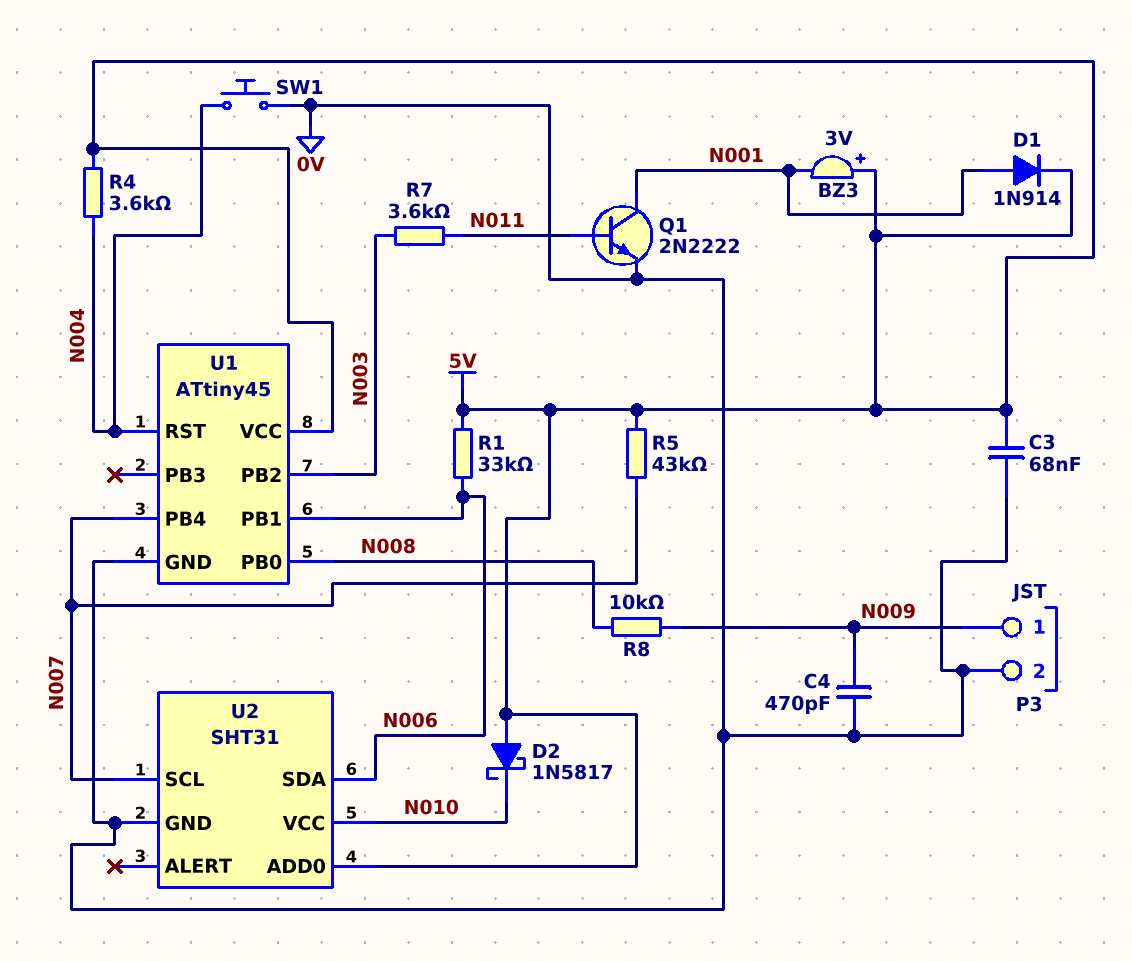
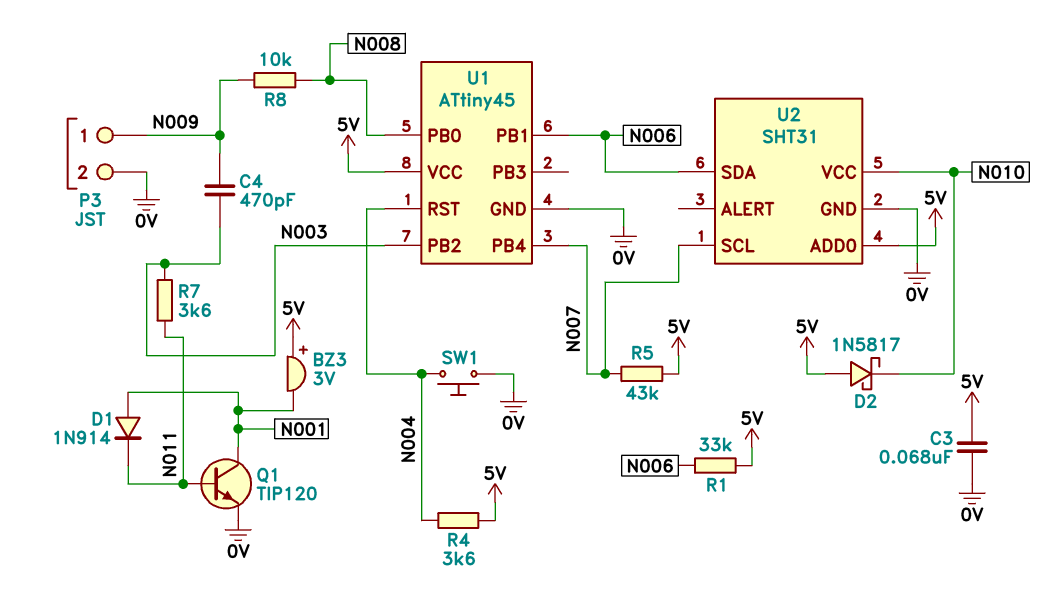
C4: 470pF (0V, N009) -> 470pF (N003, N009)
D1: diode 1N914 (A N001, K 5V) -> diode 1N914 (A N001, K N011)
Q1: NPN 2N2222 (B N011, C N001, E 0V) -> NPN TIP120 (B N011, C N001, E 0V)

